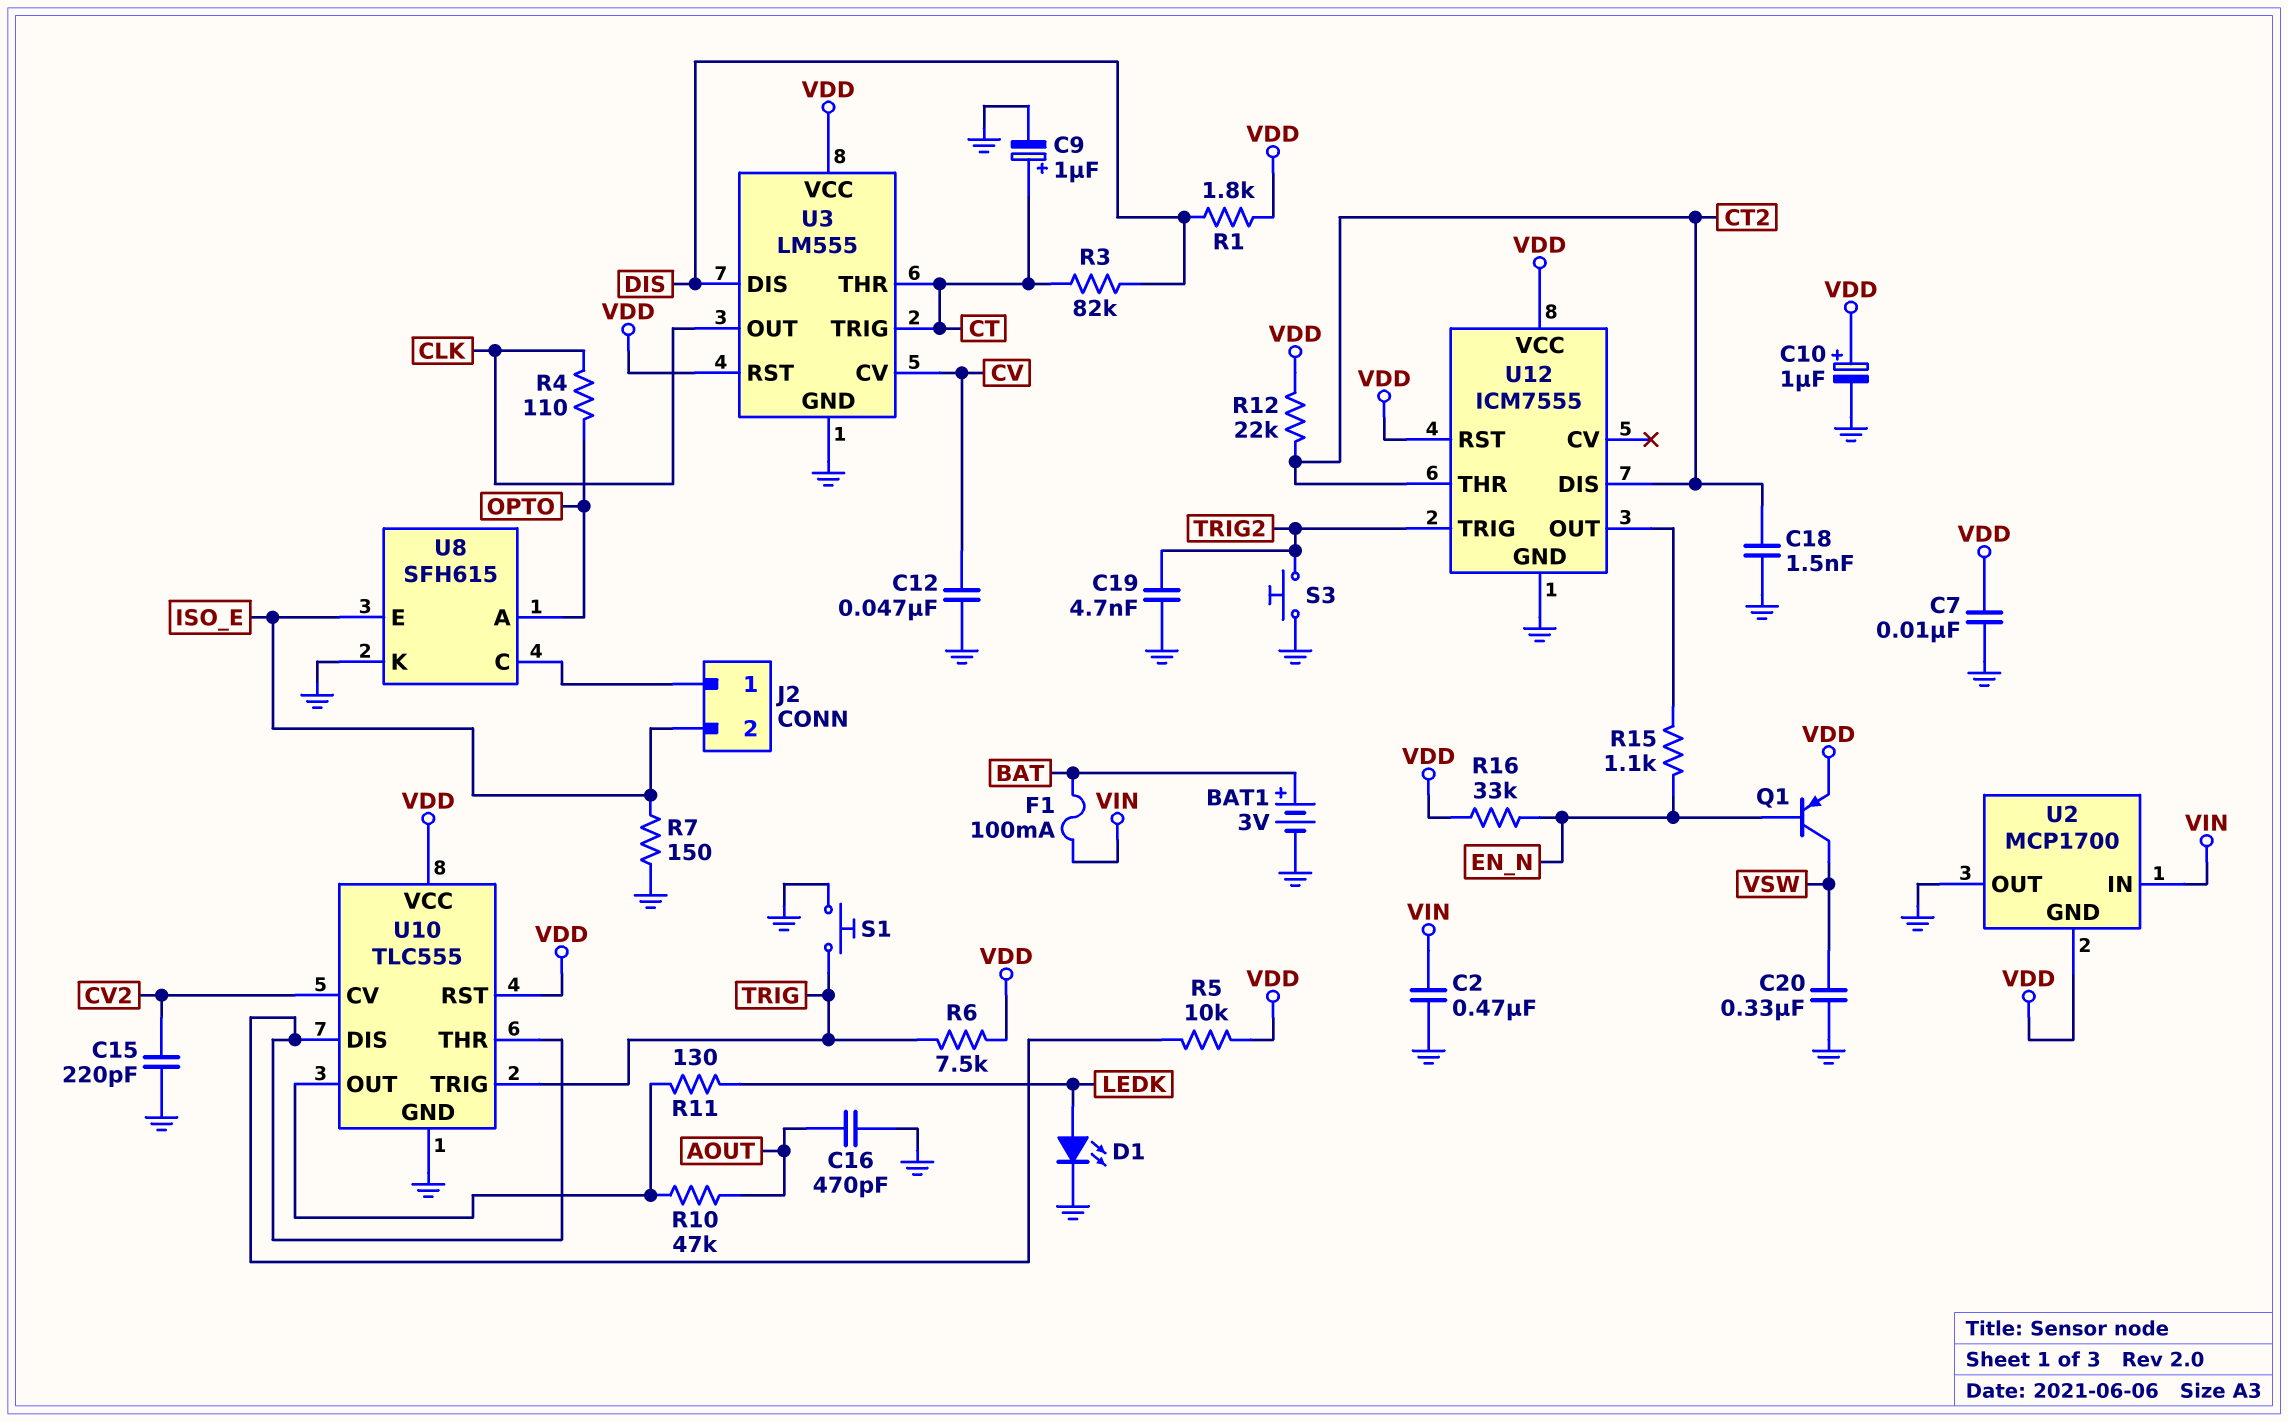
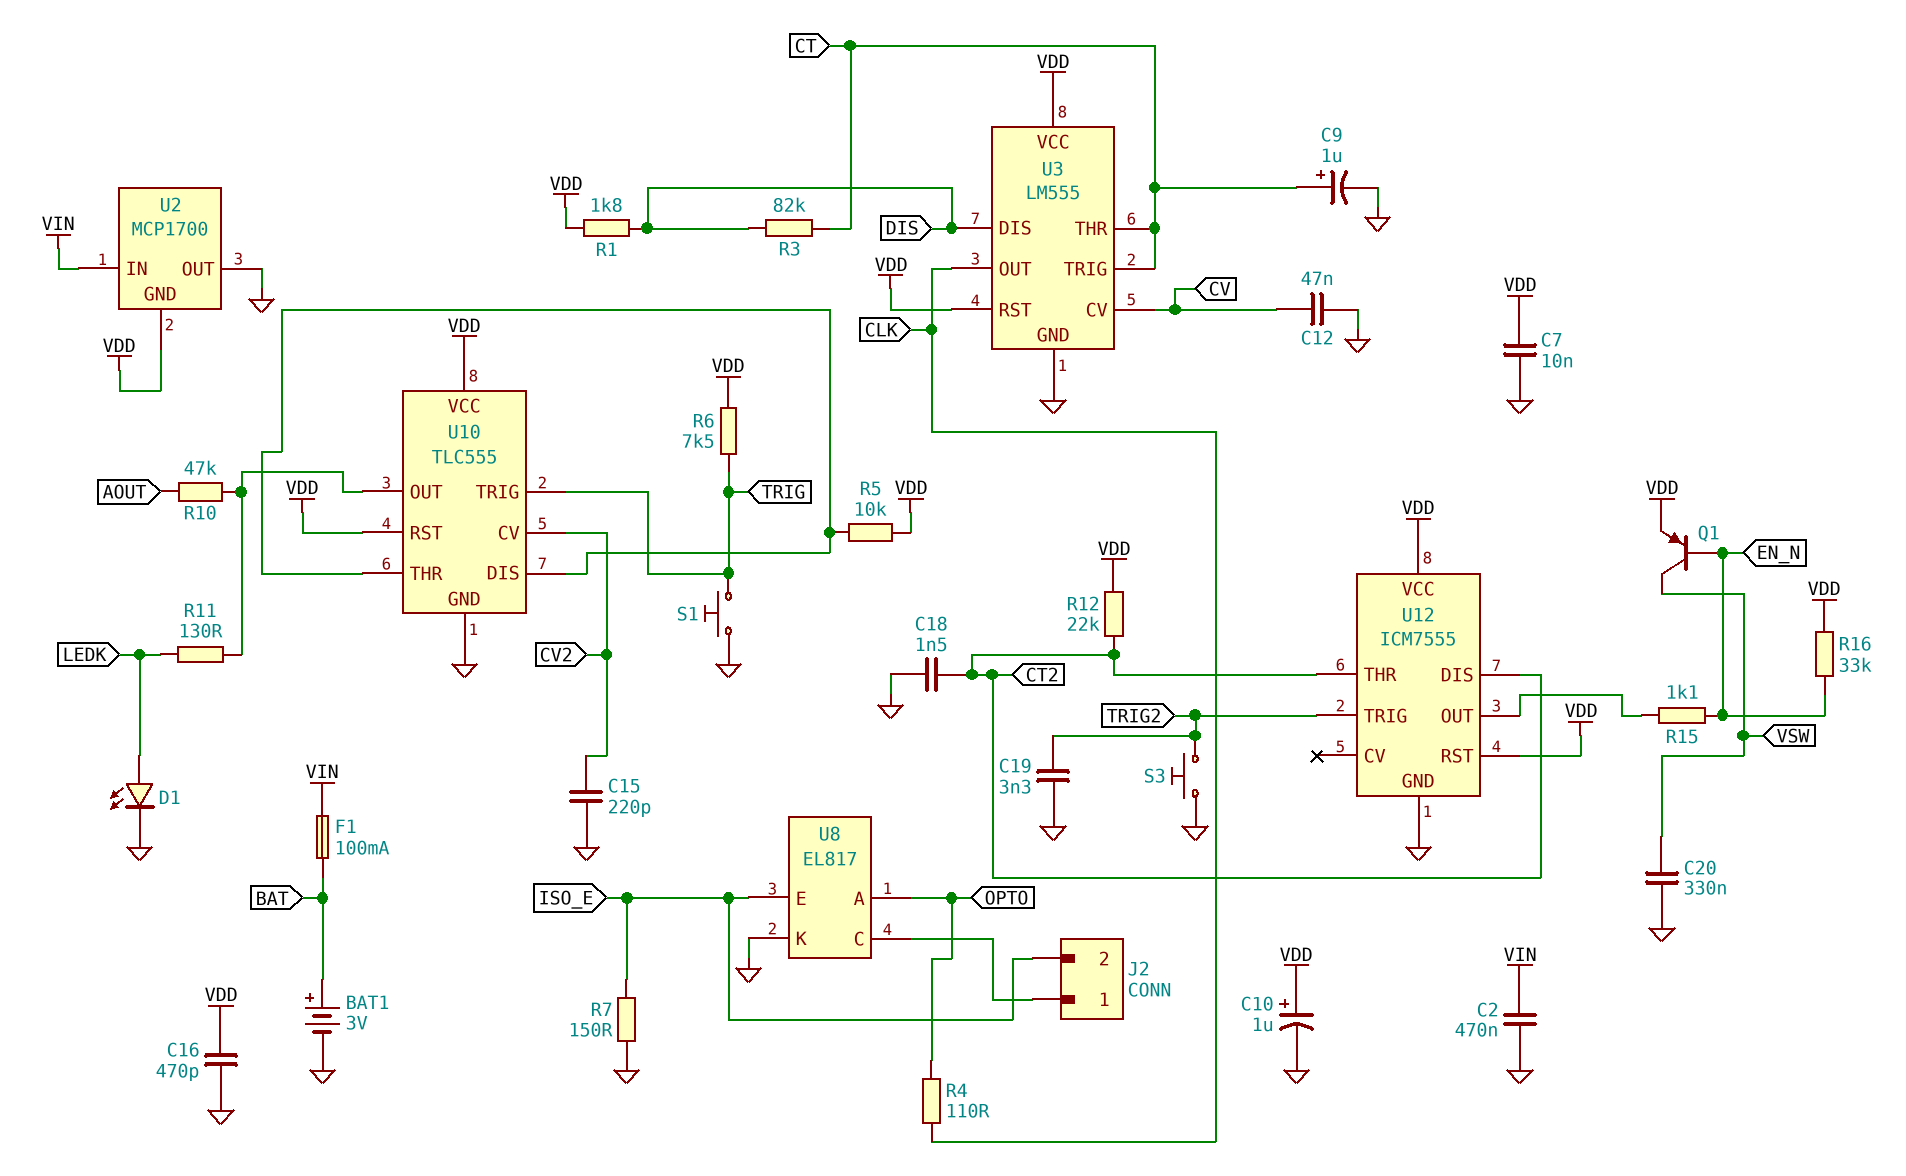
C16: 470pF (AOUT, GND) -> 470pF (GND, VDD)
C19: 4.7nF (GND, TRIG2) -> 3.3nF (GND, TRIG2)
U8: SFH615 -> EL817

